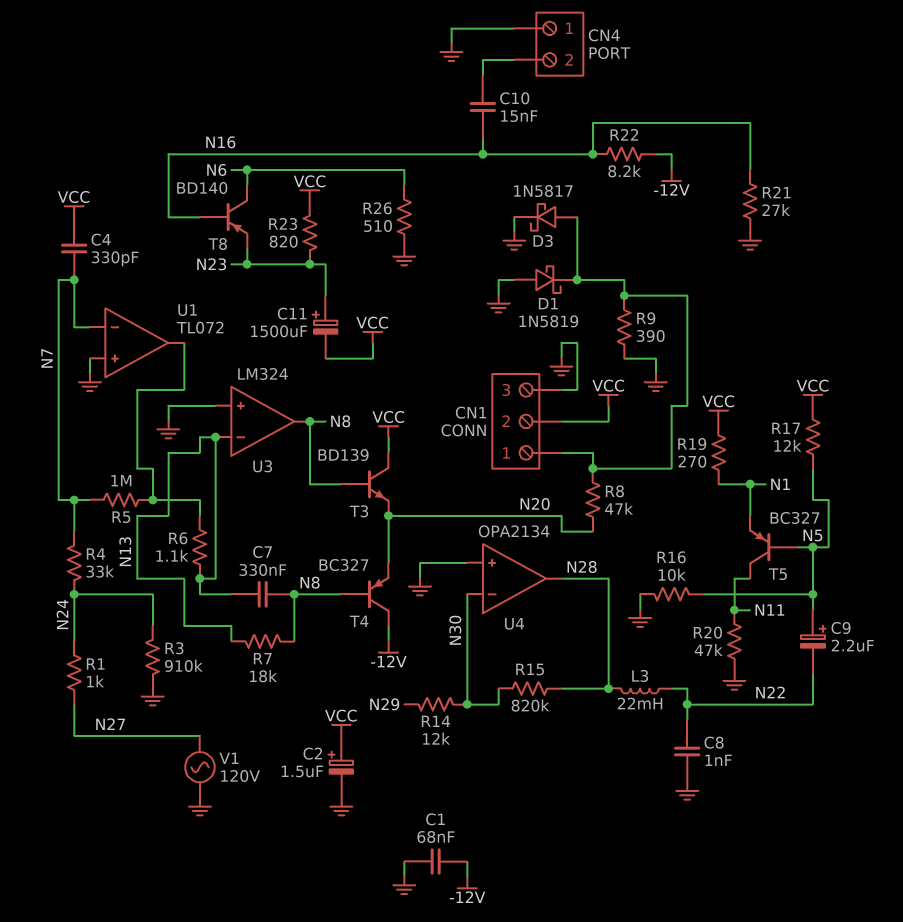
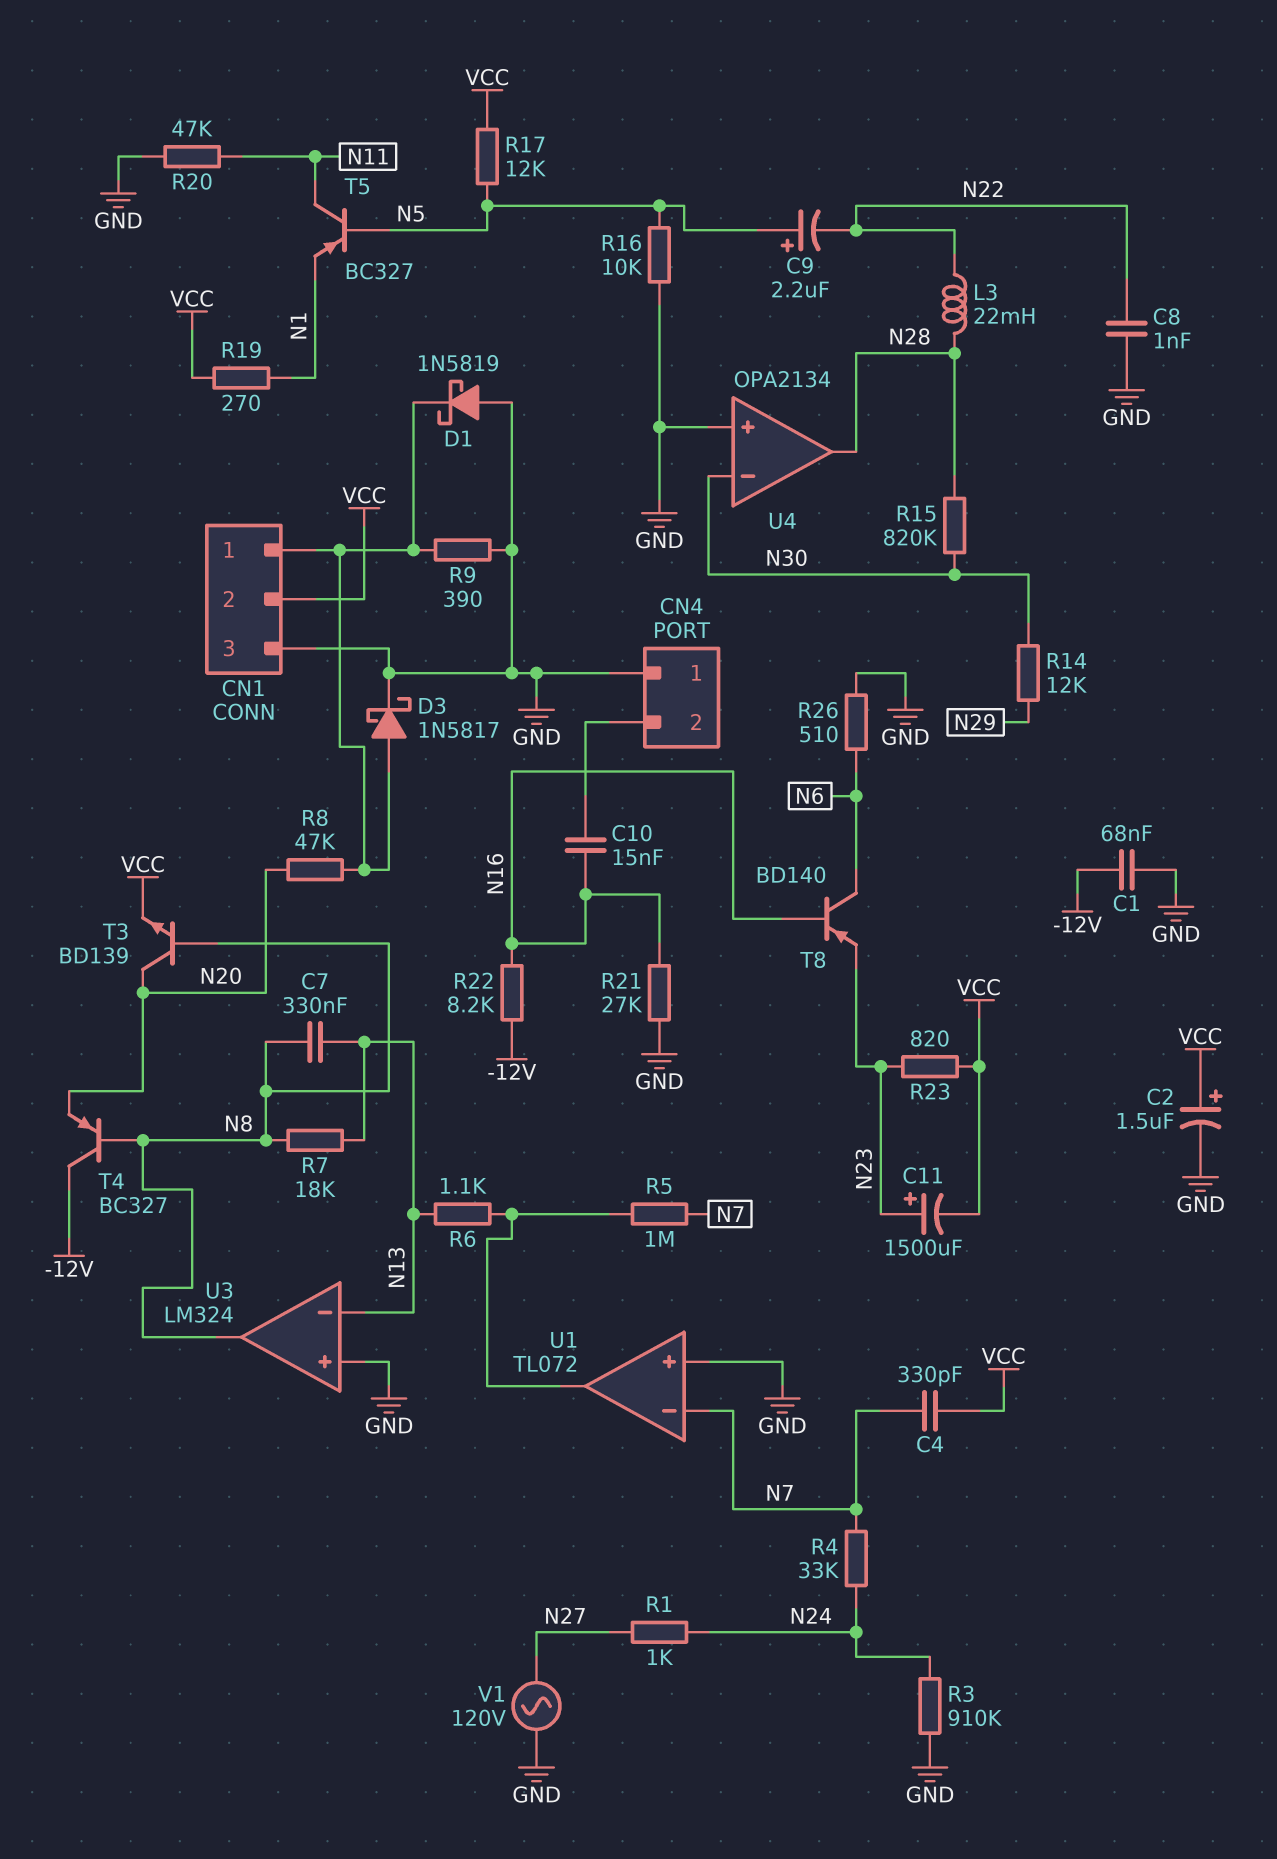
T3: NPN BD139 (B N8, C VCC, E N20) -> NPN BD139 (B N8, C N20, E VCC)

